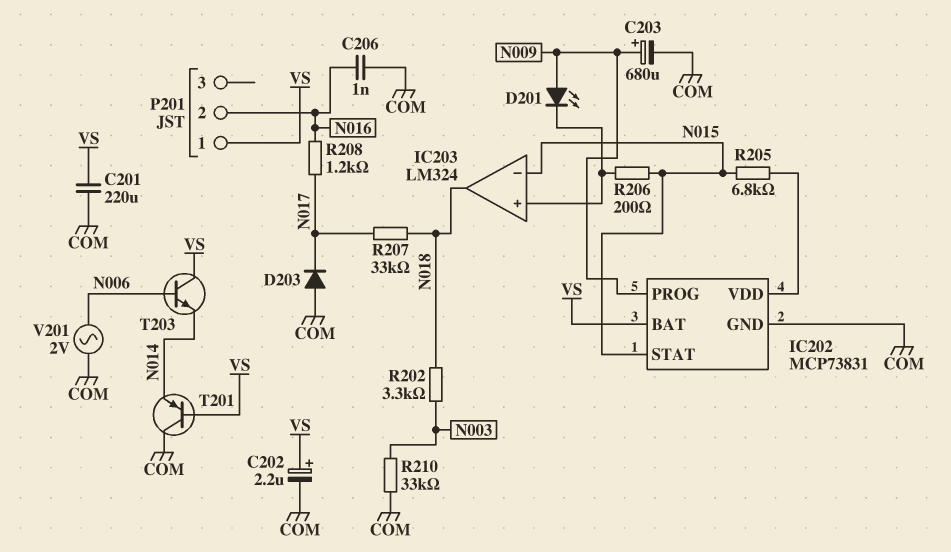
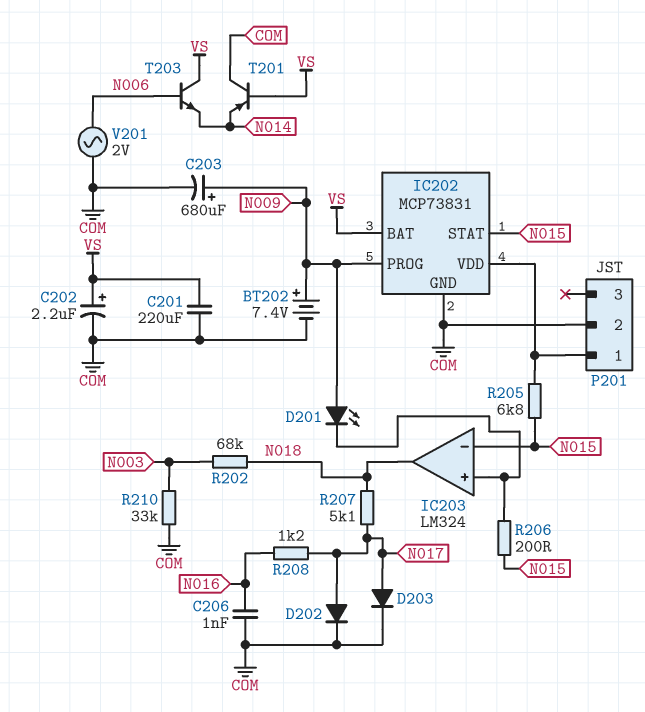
BT202: none -> 7.4V (plus N009, minus COM)
D202: none -> diode (A N017, K COM)
D203: diode (A COM, K N017) -> diode (A N017, K COM)
P201 pin 1: VS -> IC202/VDD
P201 pin 2: N016 -> COM
R202: 3.3k (N003, N018) -> 68k (N003, N018)
R207: 33k (N017, N018) -> 5.1k (N017, N018)

